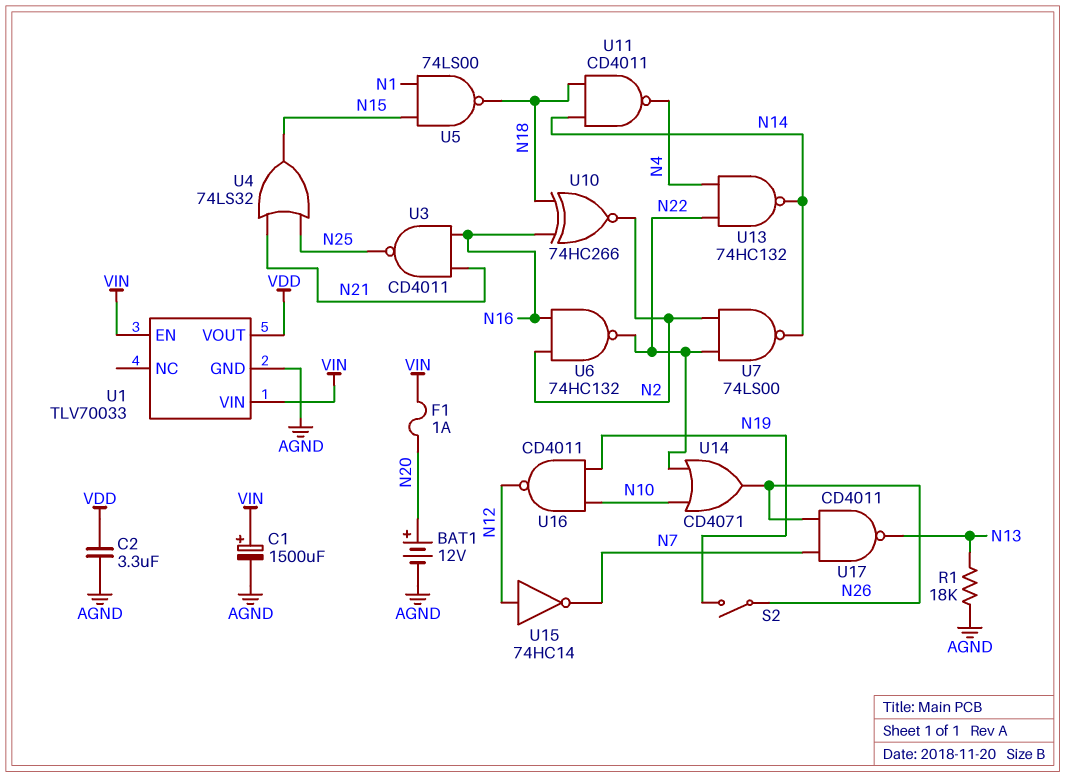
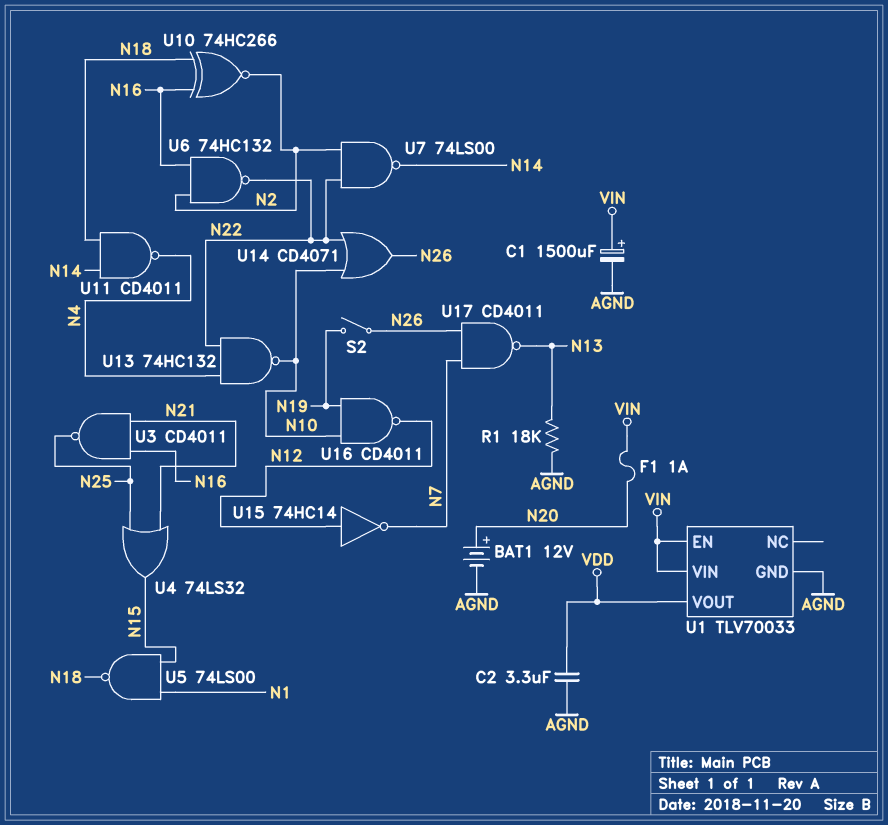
U13: NAND 74HC132 (in N4, in N22, out N14) -> NAND 74HC132 (in N4, in N22, out N10)

